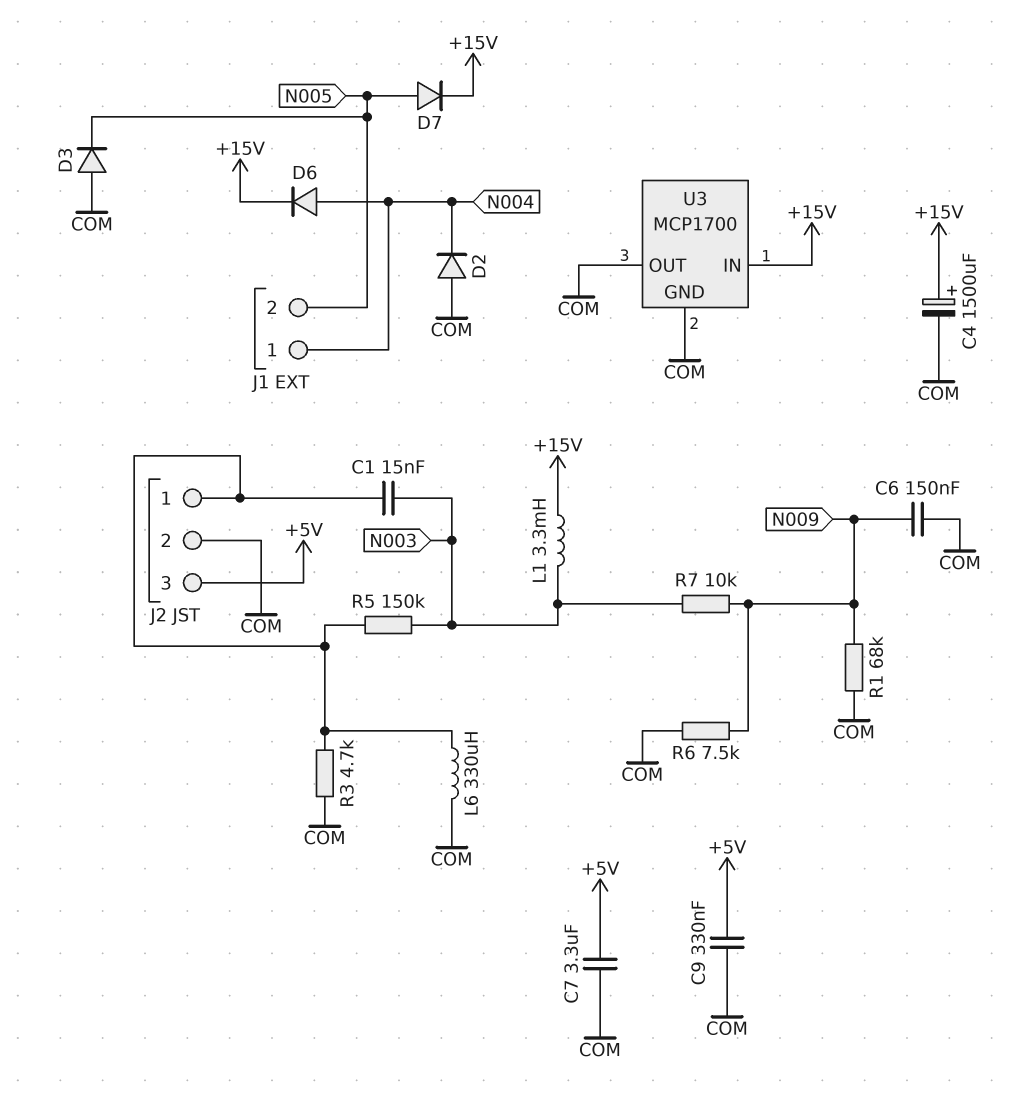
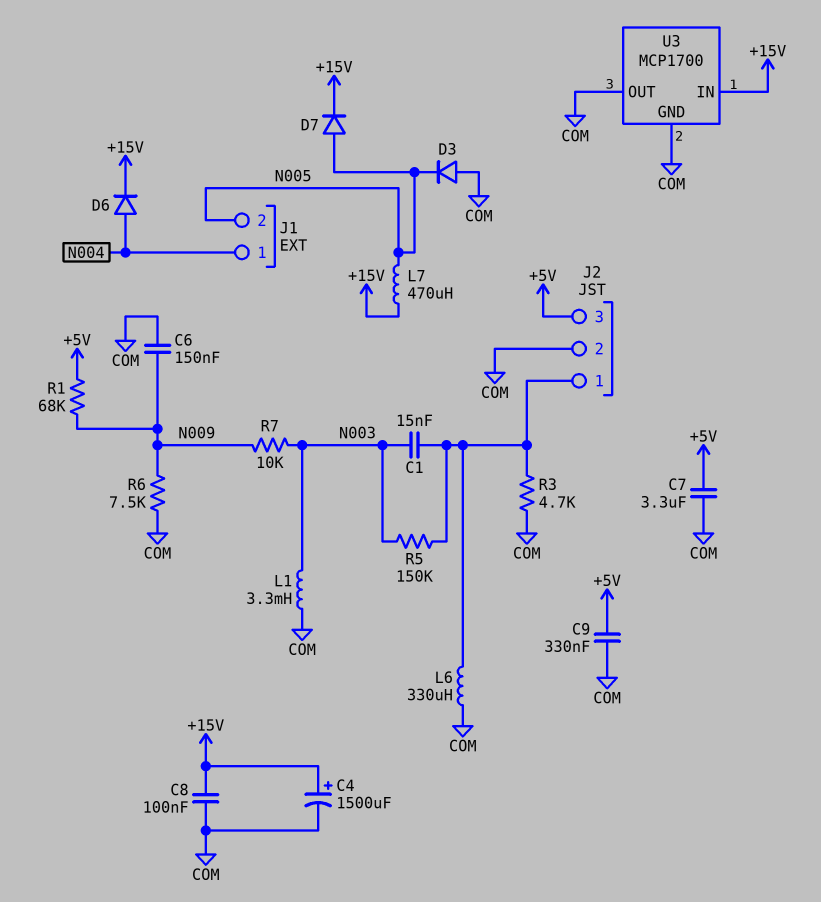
C8: none -> 100nF (+15V, COM)
D2: diode (A COM, K N004) -> none
L1: 3.3mH (+15V, N003) -> 3.3mH (COM, N003)
L7: none -> 470uH (+15V, N005)
R1: 68k (COM, N009) -> 68k (+5V, N009)

